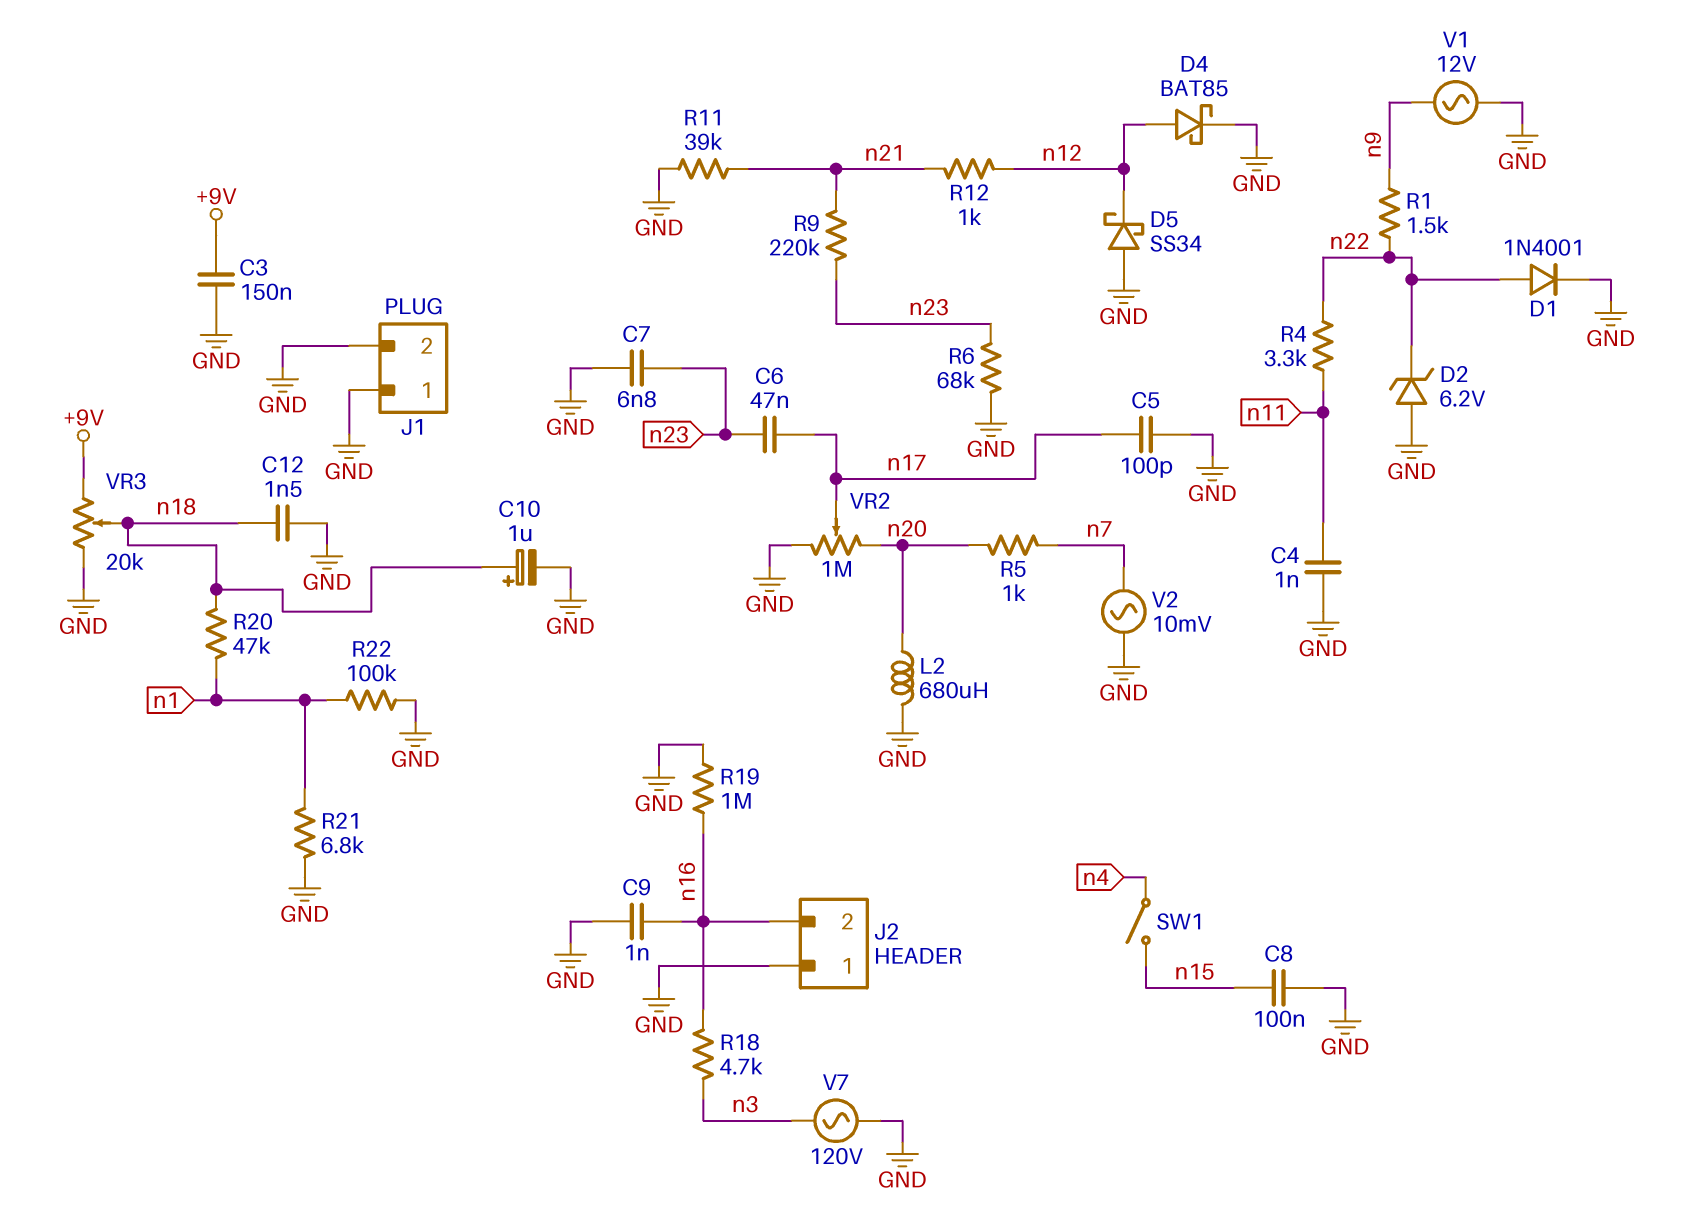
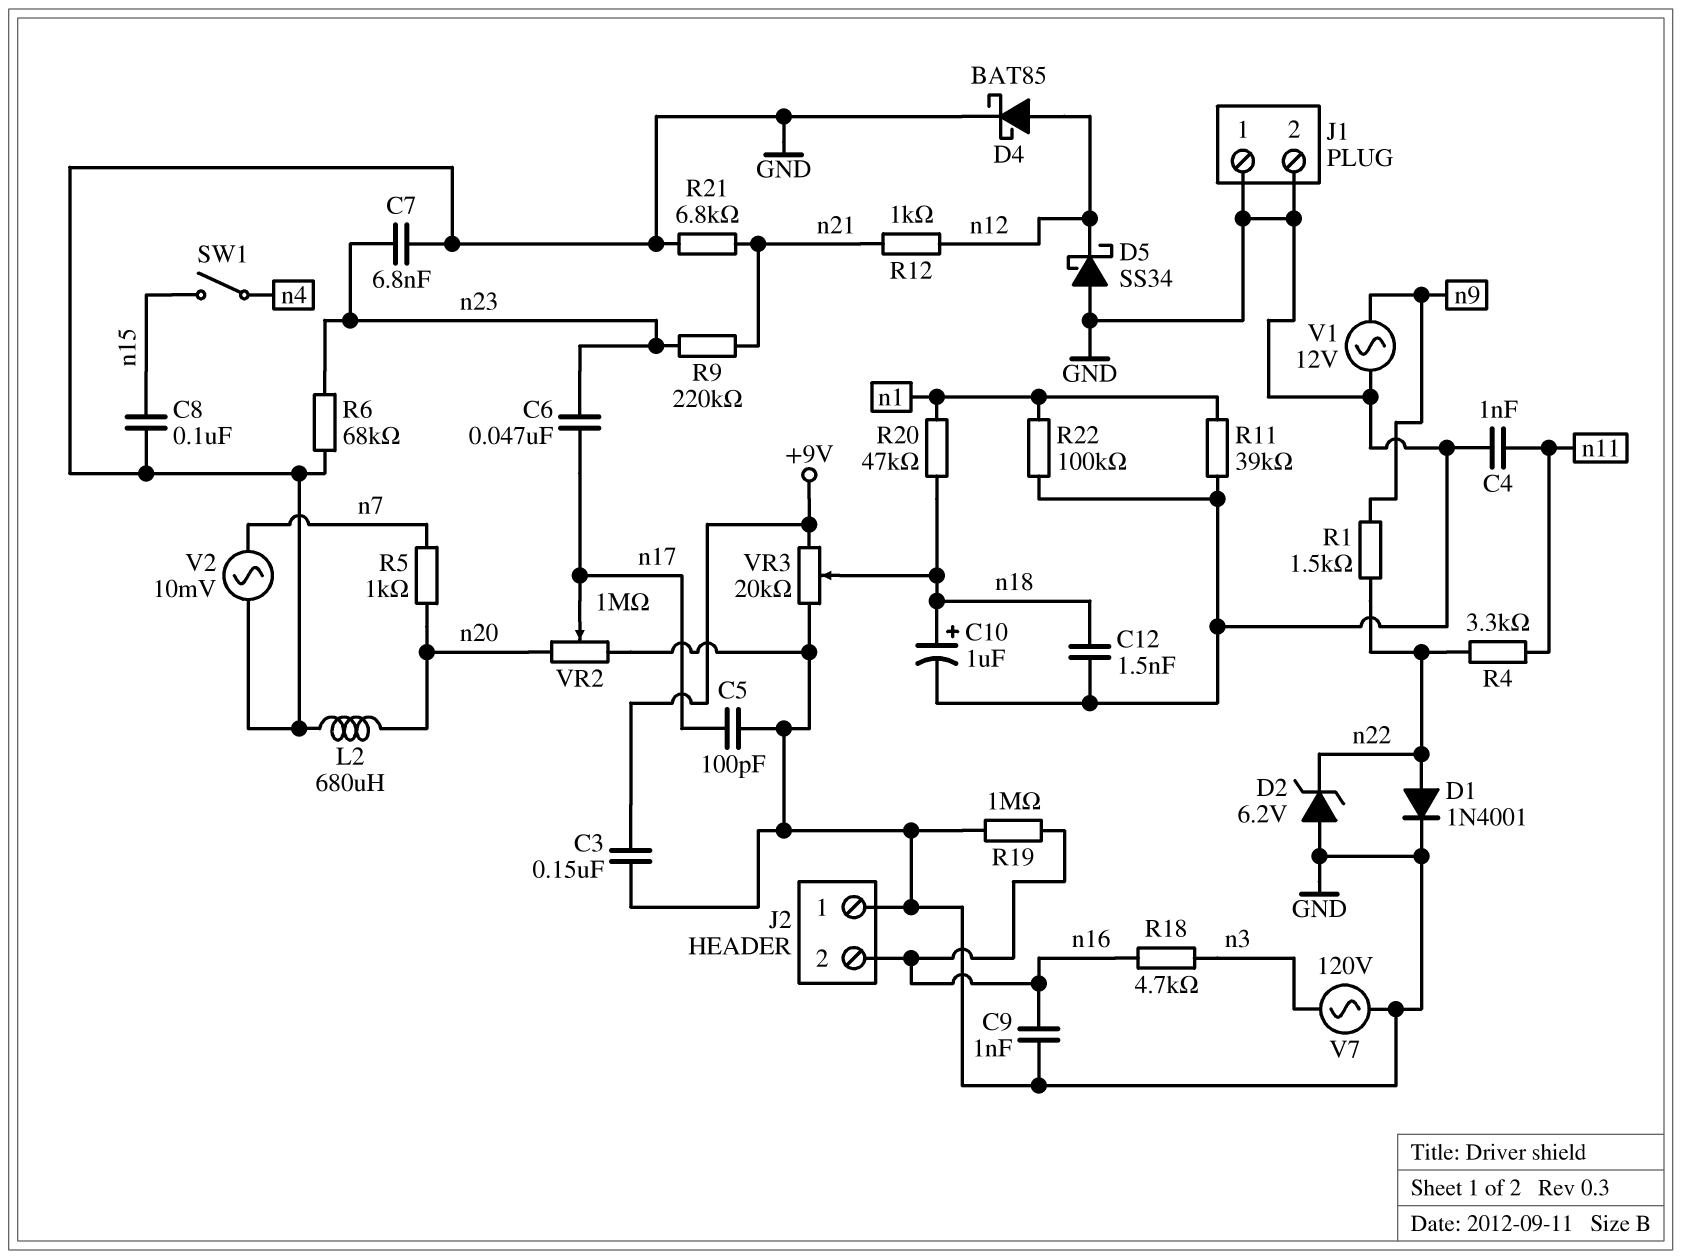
R11: 39k (GND, n21) -> 39k (GND, n1)
R21: 6.8k (GND, n1) -> 6.8k (GND, n21)

